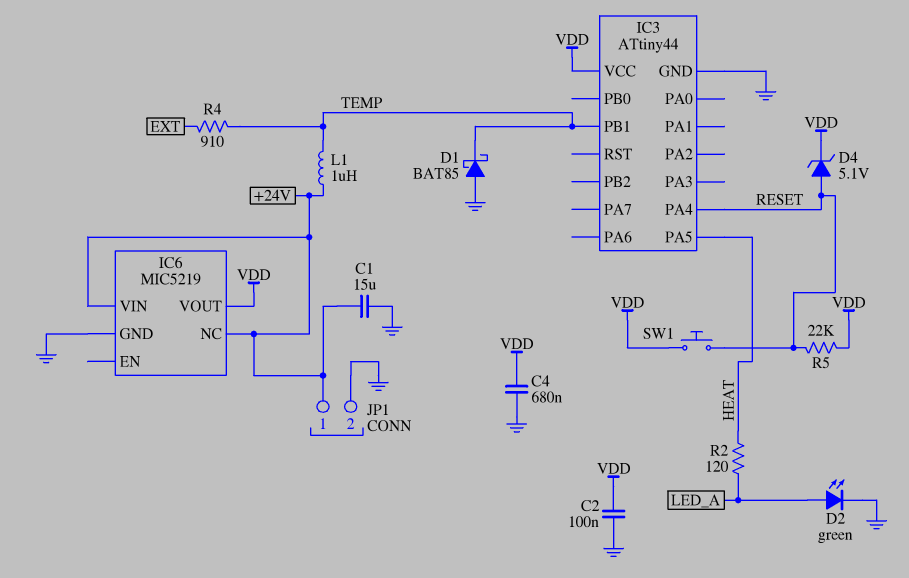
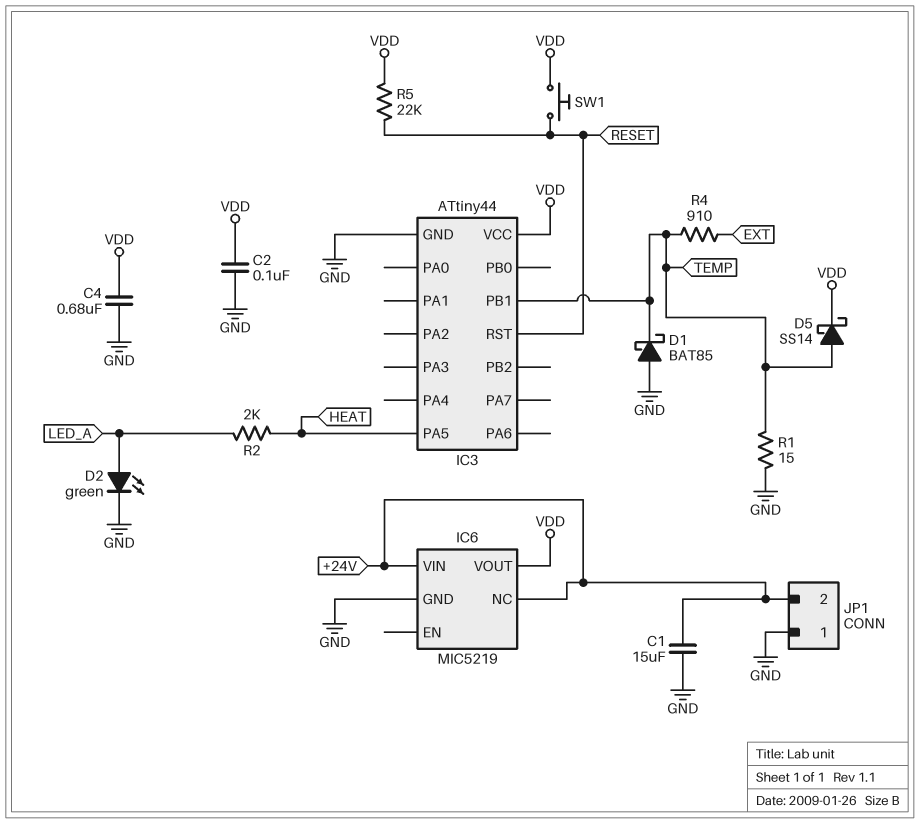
D4: zener 5.1V (A RESET, K VDD) -> none
D5: none -> schottky SS14 (A TEMP, K VDD)
IC3 pin PA4: RESET -> none
IC3 pin RST: none -> RESET
JP1 pin 1: +24V -> GND
JP1 pin 2: GND -> +24V
L1: 1uH (+24V, TEMP) -> none
R1: none -> 15 (GND, TEMP)
R2: 120 (HEAT, LED_A) -> 2k (HEAT, LED_A)

